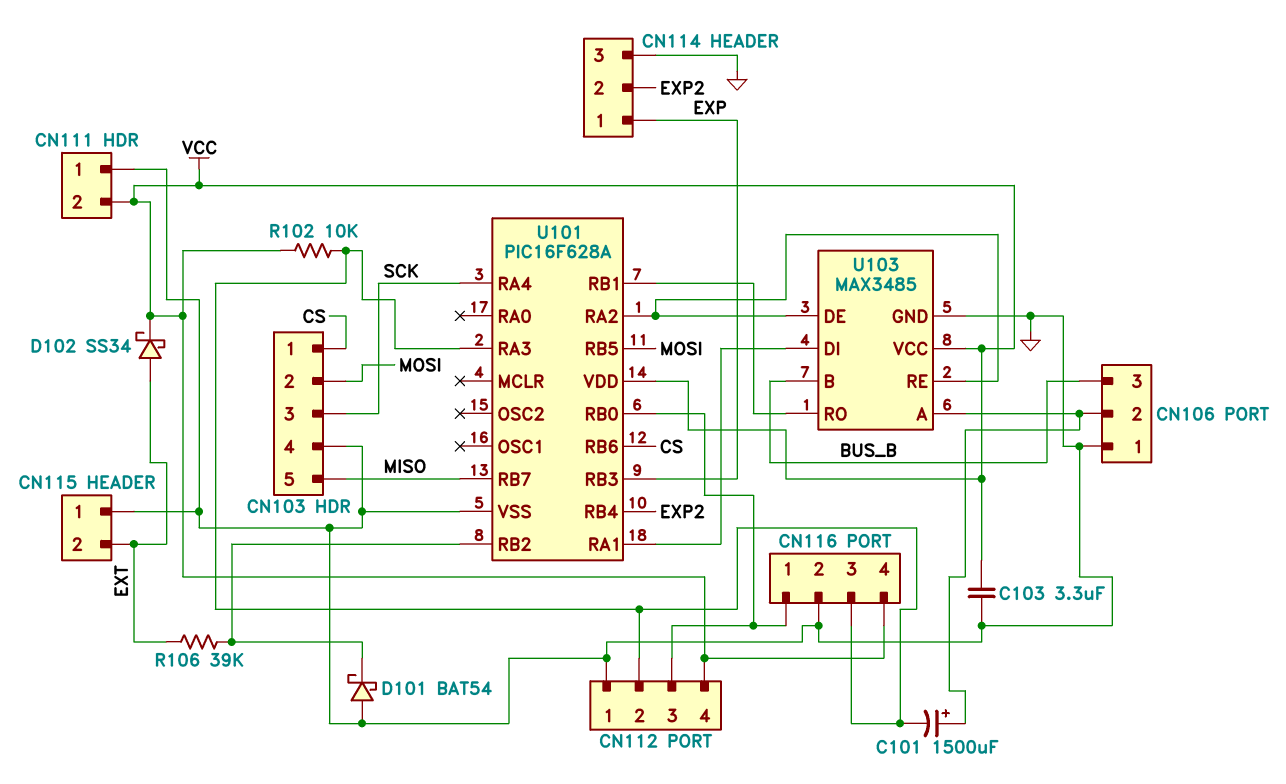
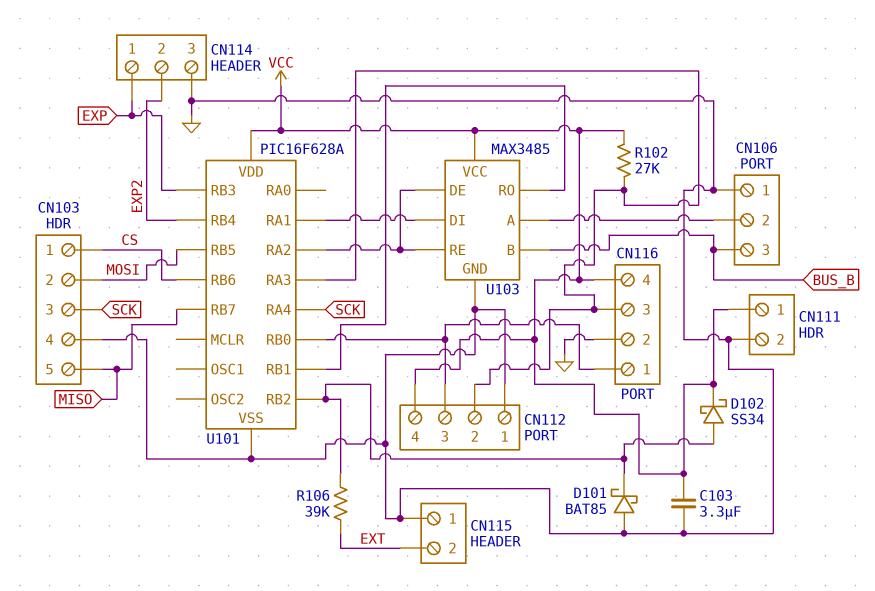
C101: 1500uF (plus CN106/2, minus CN112/2) -> none
CN111 pin 1: GND -> VCC
CN111 pin 2: VCC -> GND
D101: schottky BAT54 (A GND, K U101/RB2) -> schottky BAT85 (A GND, K U101/RB2)
D102: schottky SS34 (A EXT, K VCC) -> schottky SS34 (A U101/RB2, K VCC)
R102: 10k (CN112/2, VCC) -> 27k (CN112/2, VCC)

